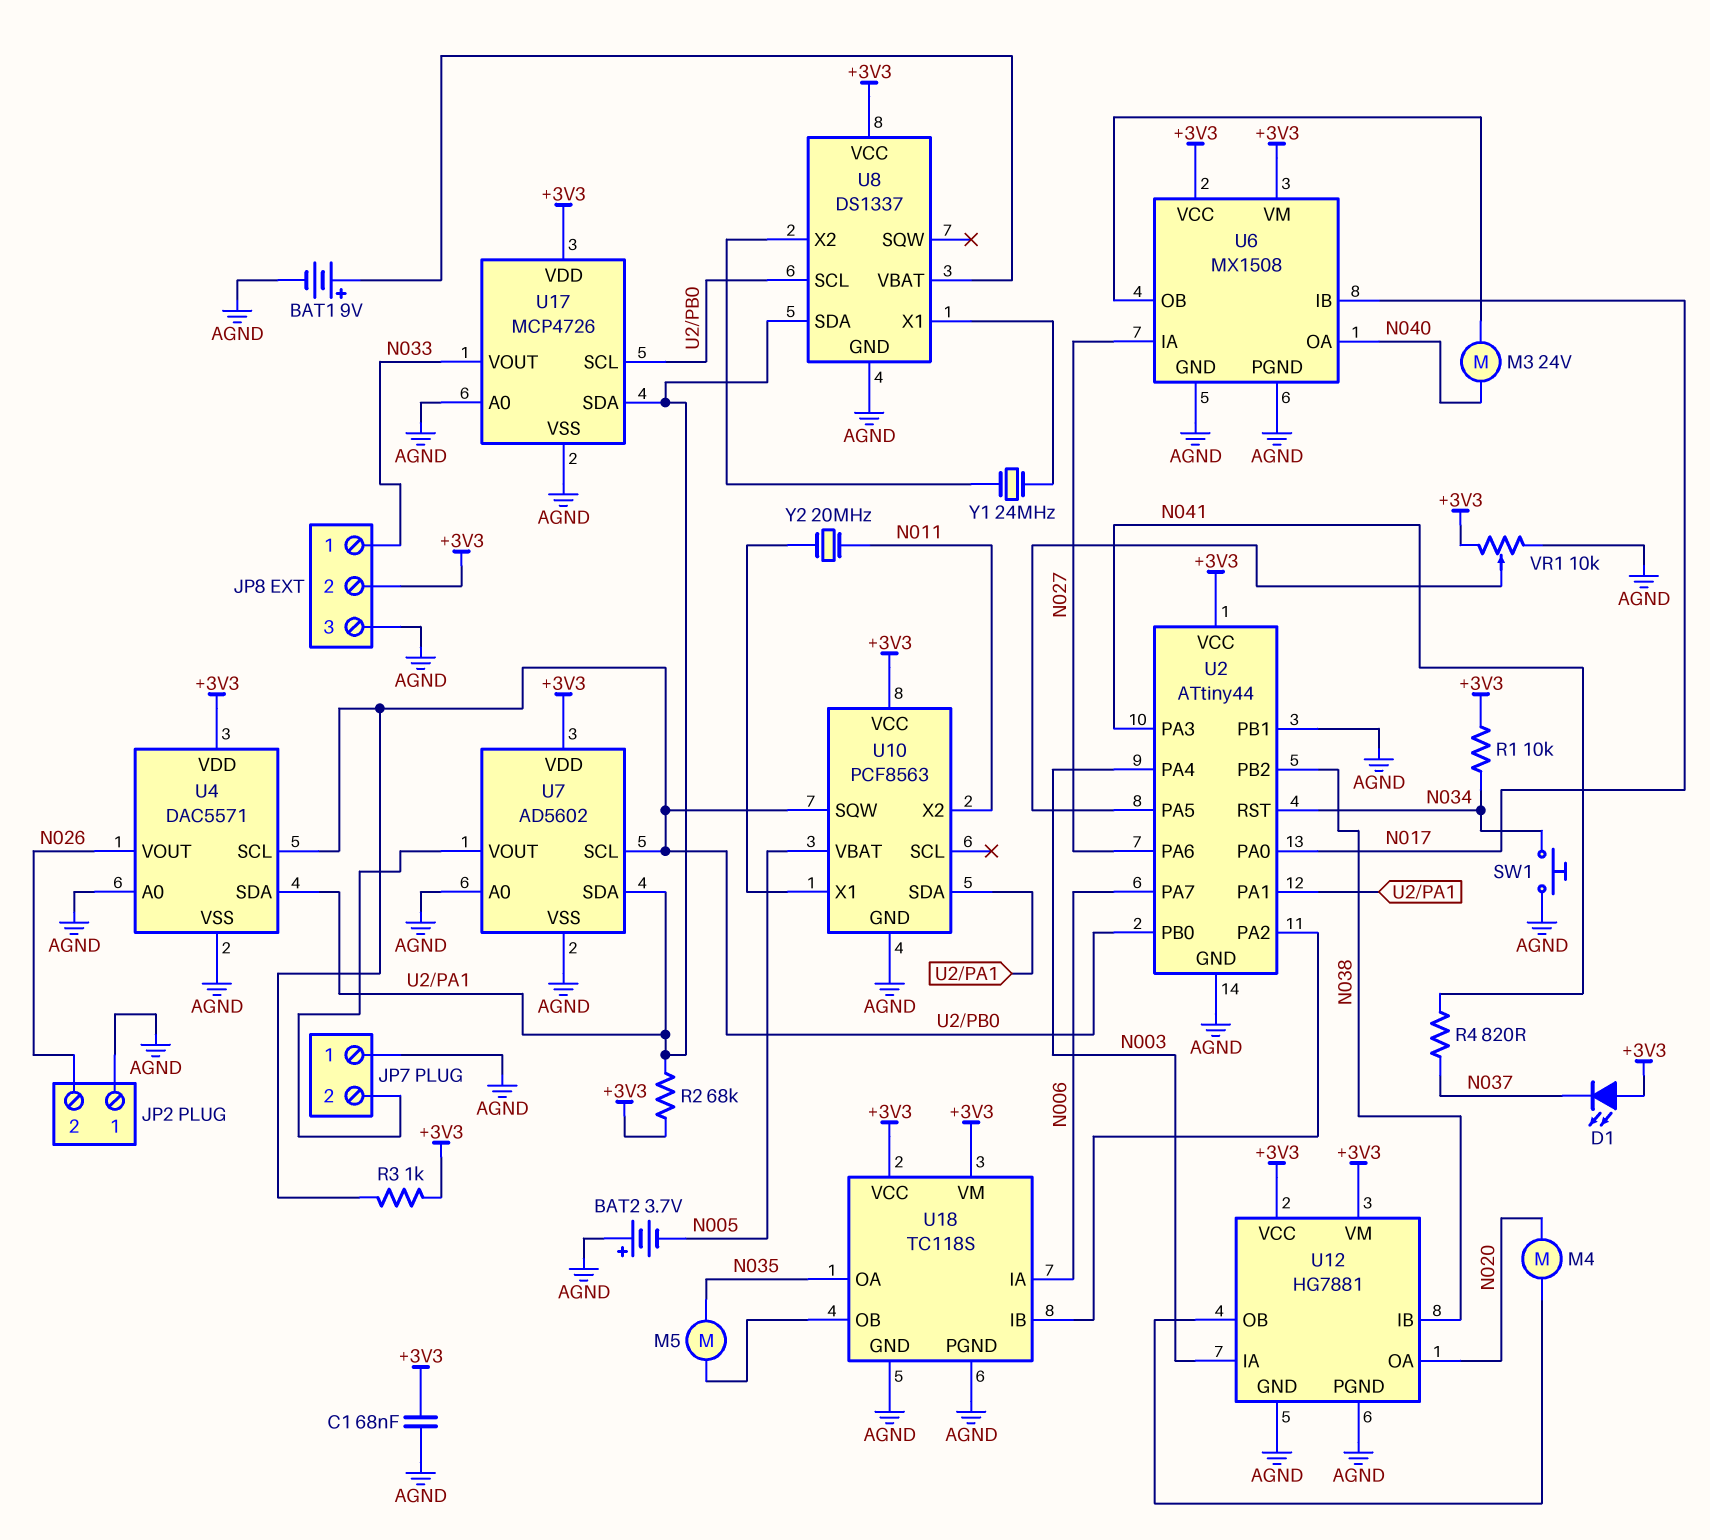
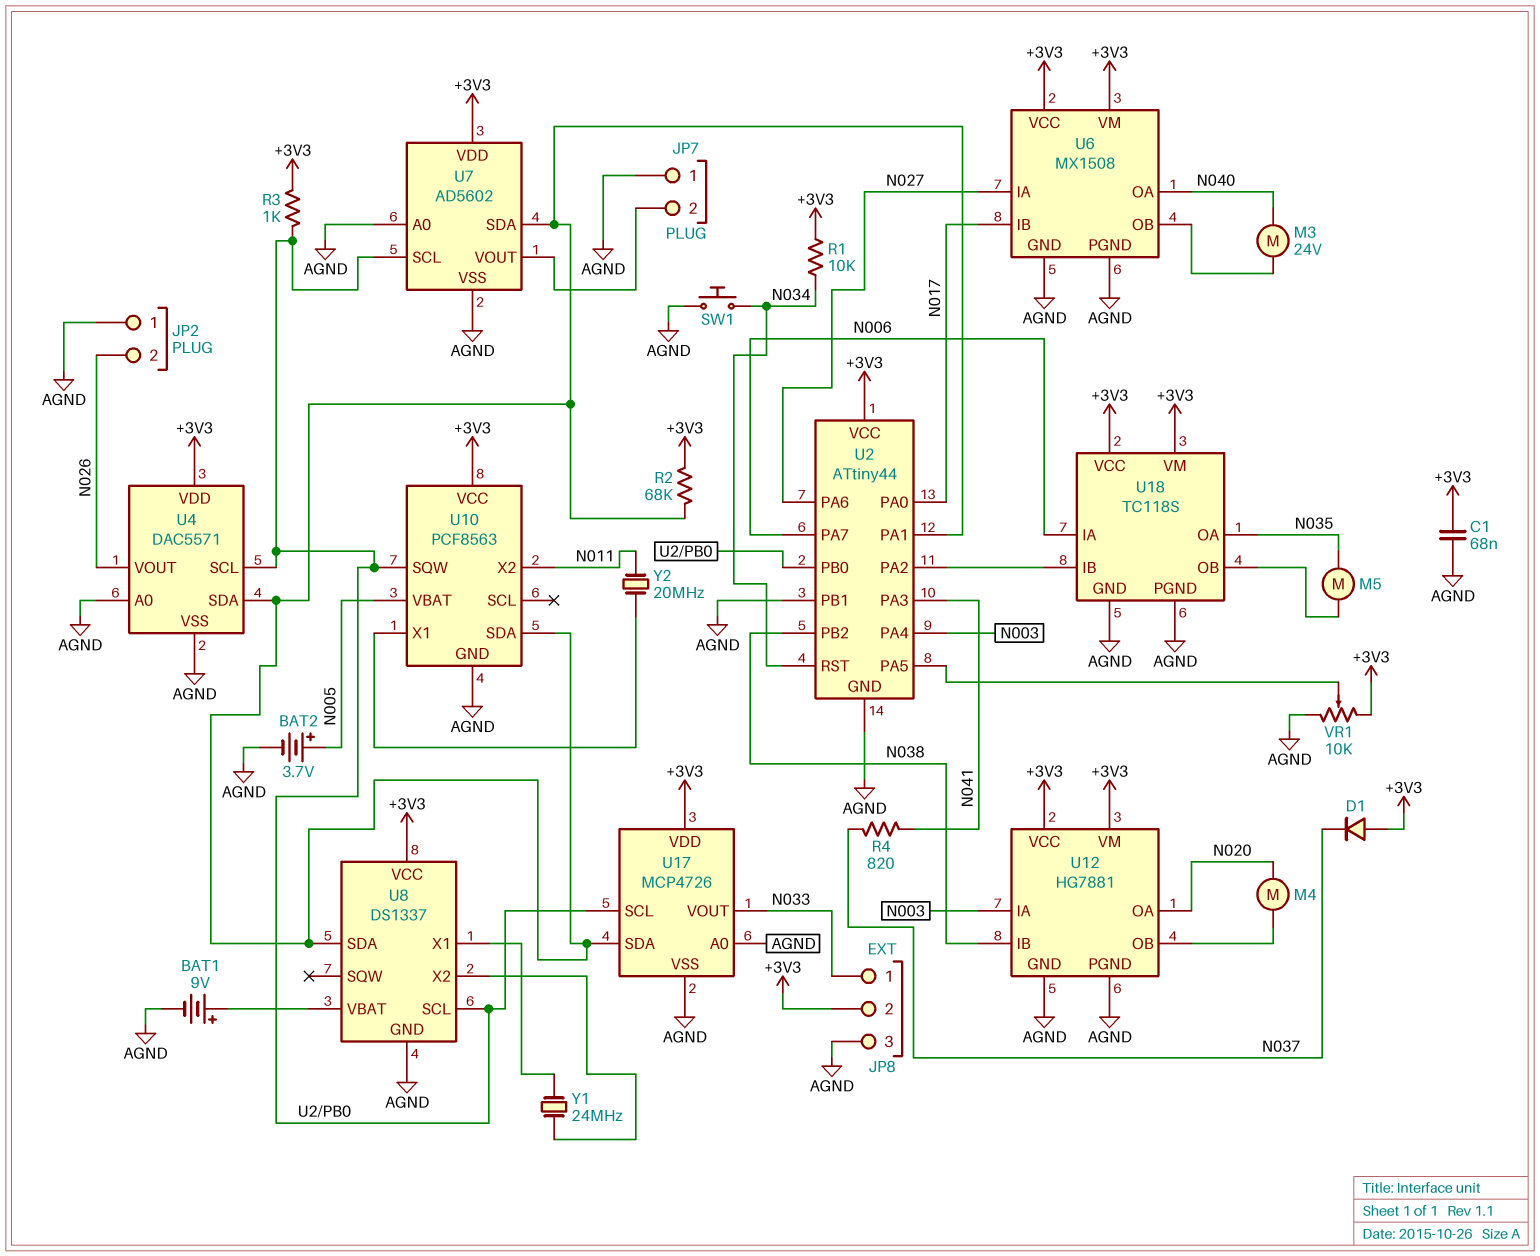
BAT2: 3.7V (plus AGND, minus N005) -> 3.7V (plus N005, minus AGND)
D1: LED (A +3V3, K N037) -> diode (A +3V3, K N037)

